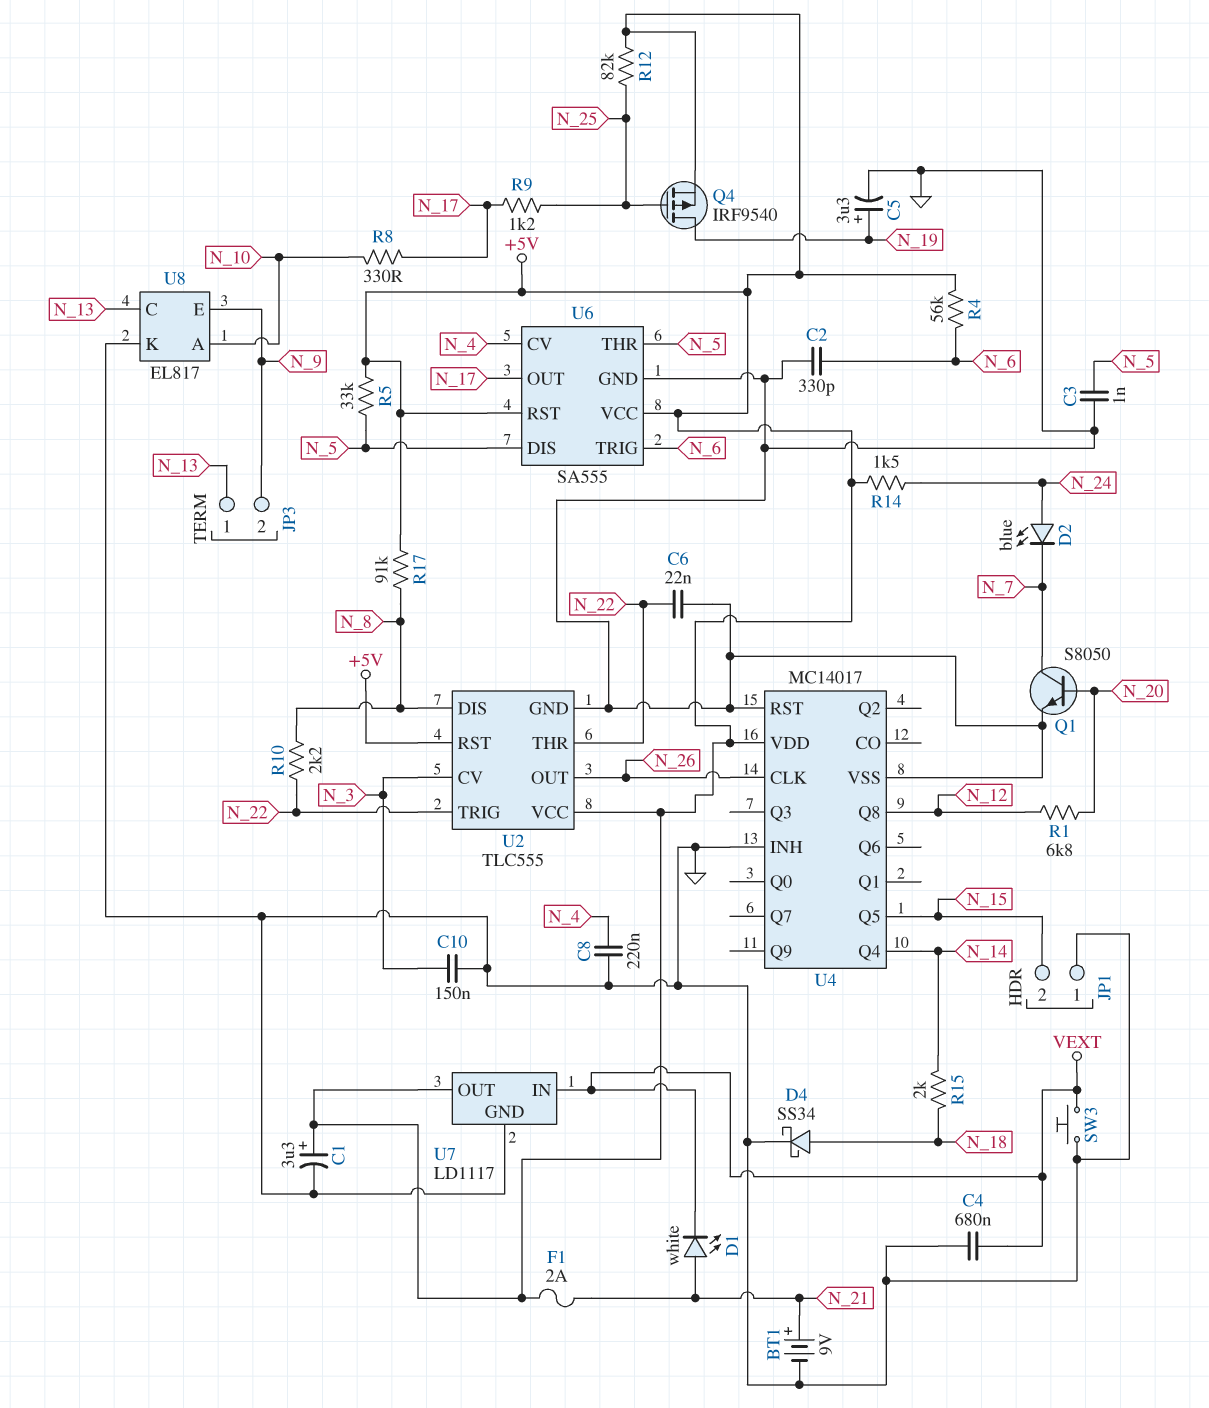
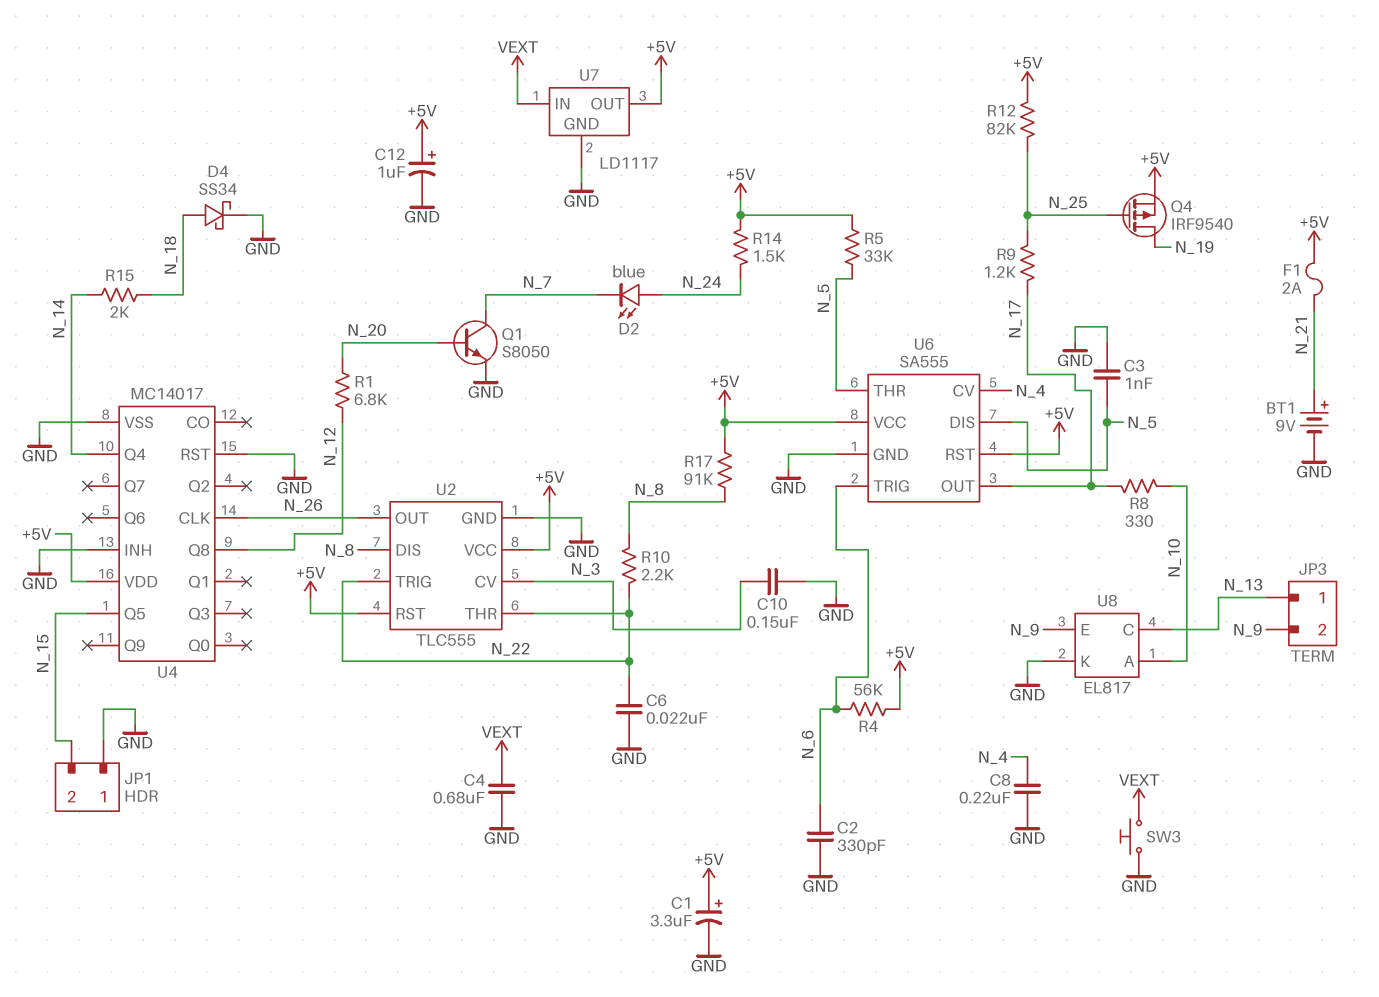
C5: 3.3uF (plus N_19, minus GND) -> none
C12: none -> 1uF (plus +5V, minus GND)
D1: LED white (A N_21, K VEXT) -> none

